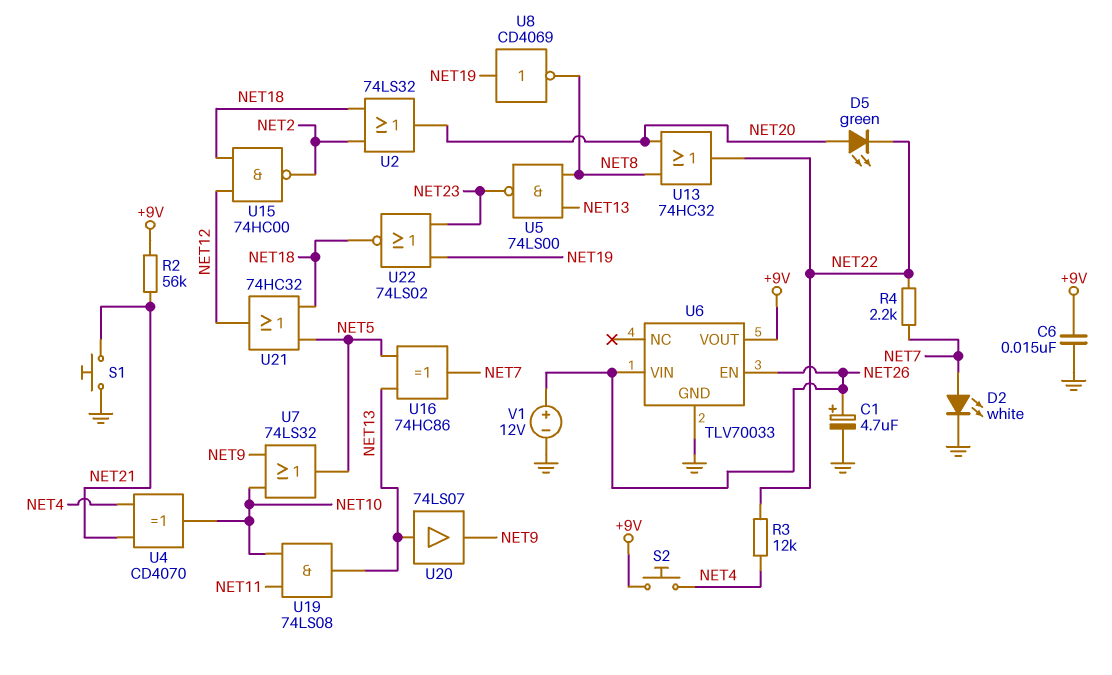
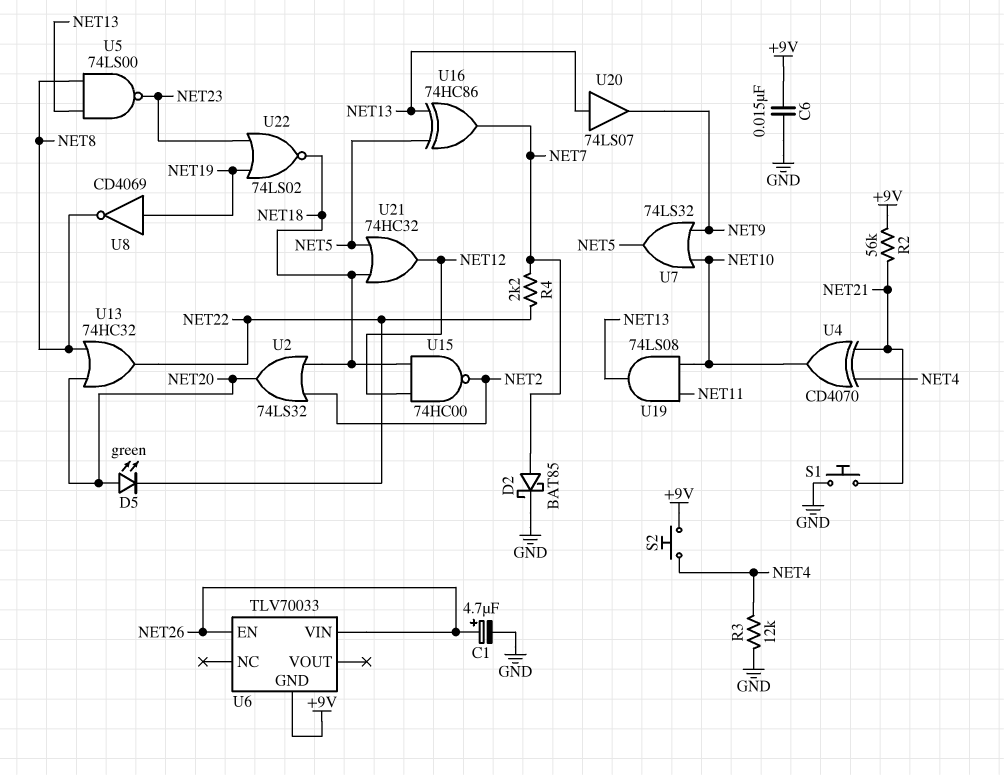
D2: LED white (A NET7, K GND) -> schottky BAT85 (A NET7, K GND)
R3: 12k (NET4, NET22) -> 12k (GND, NET4)
U6 pin GND: GND -> +9V
U6 pin VOUT: +9V -> none
V1: 12V (plus NET26, minus GND) -> none

